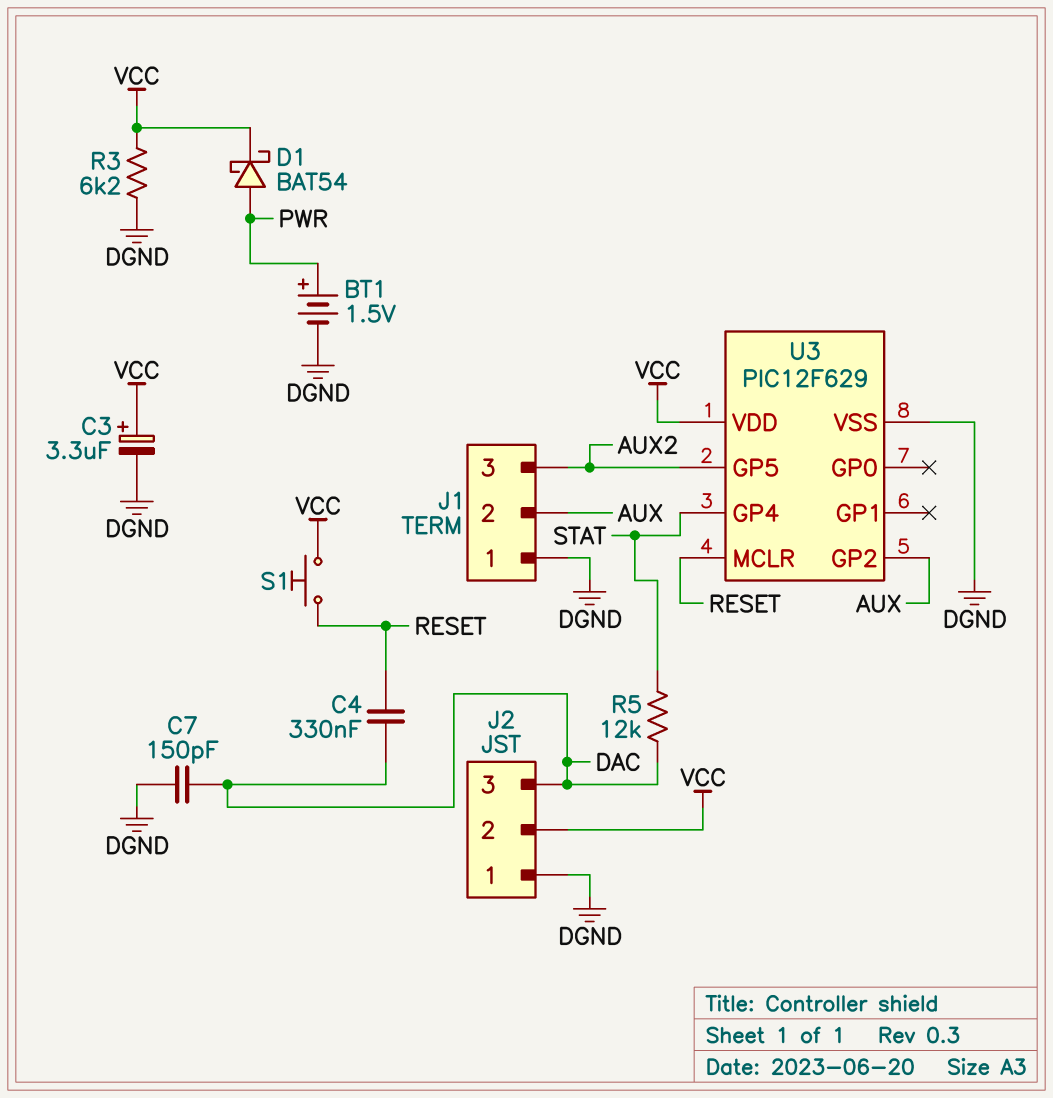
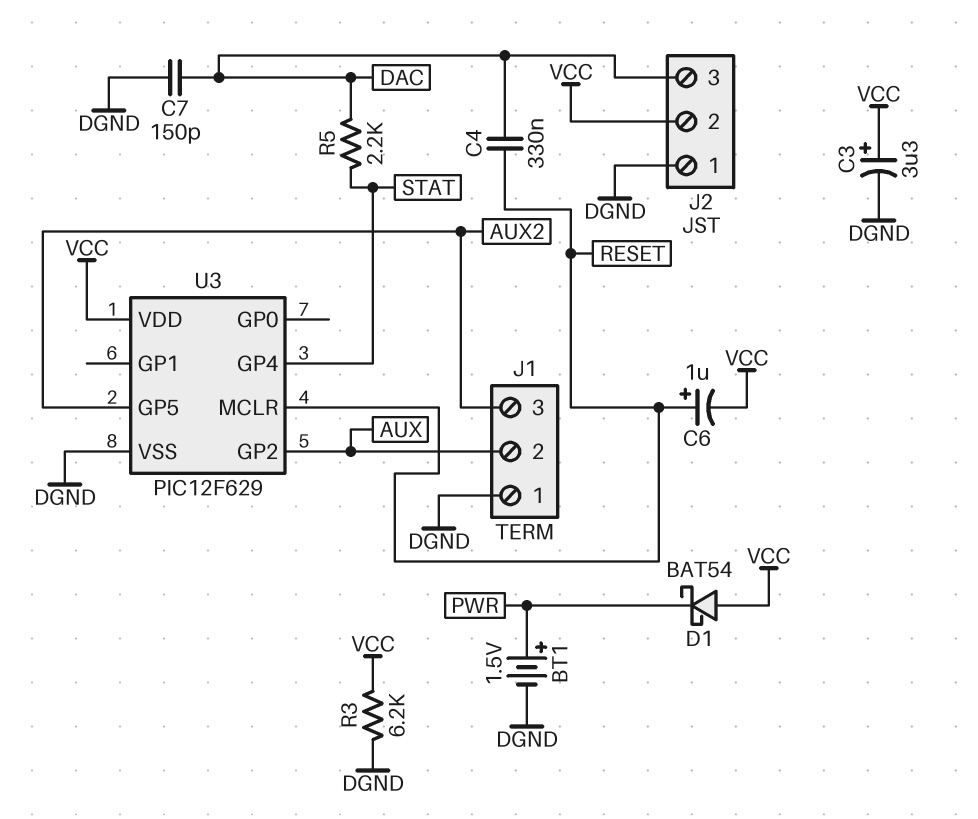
C6: none -> 1uF (plus RESET, minus VCC)
D1: schottky BAT54 (A PWR, K VCC) -> schottky BAT54 (A VCC, K PWR)
R5: 12k (DAC, STAT) -> 2.2k (DAC, STAT)
S1: button (RESET, VCC) -> none

